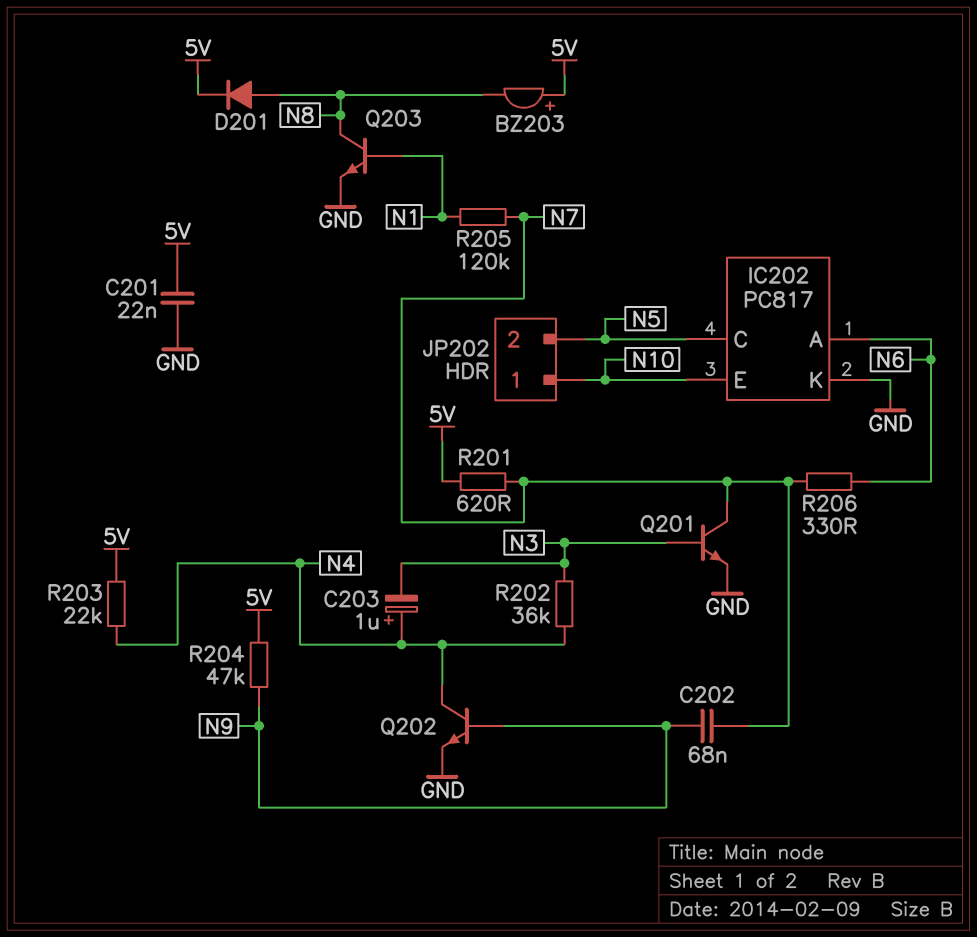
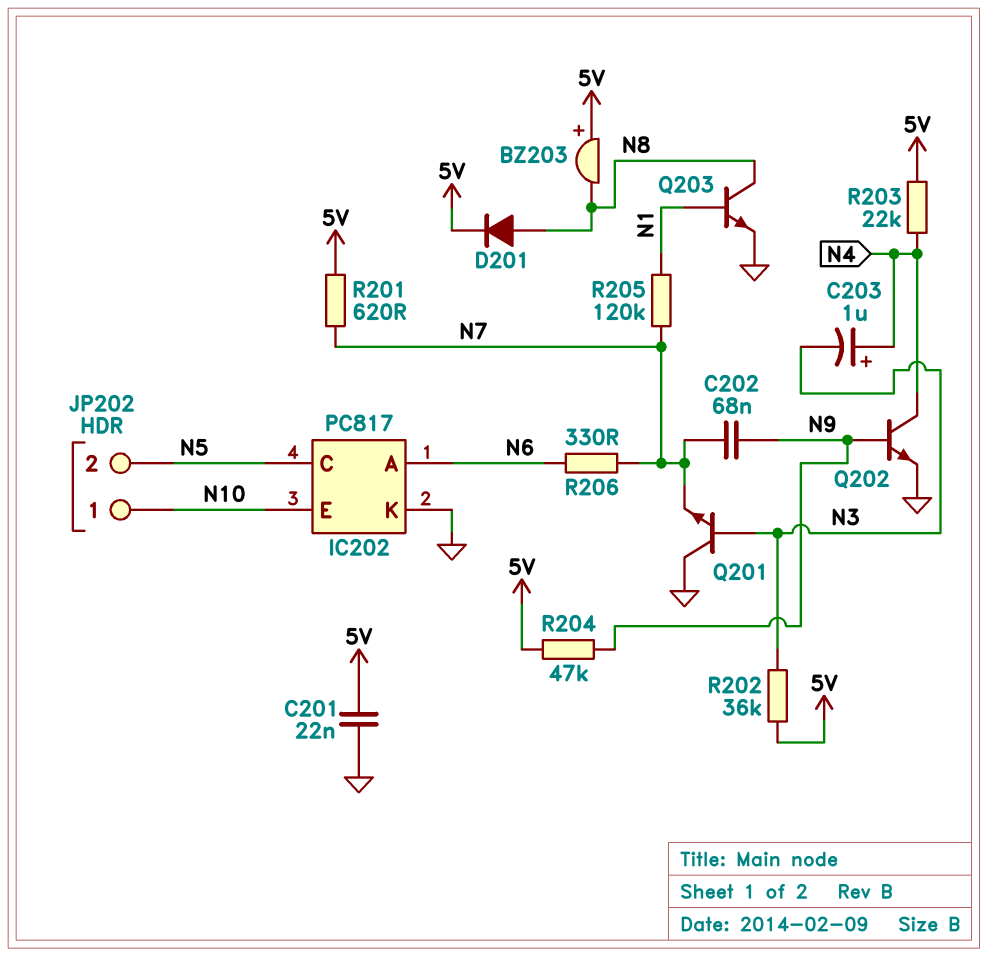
Q201: NPN (B N3, C N7, E GND) -> NPN (B N3, C GND, E N7)
R202: 36k (N3, N4) -> 36k (5V, N3)

